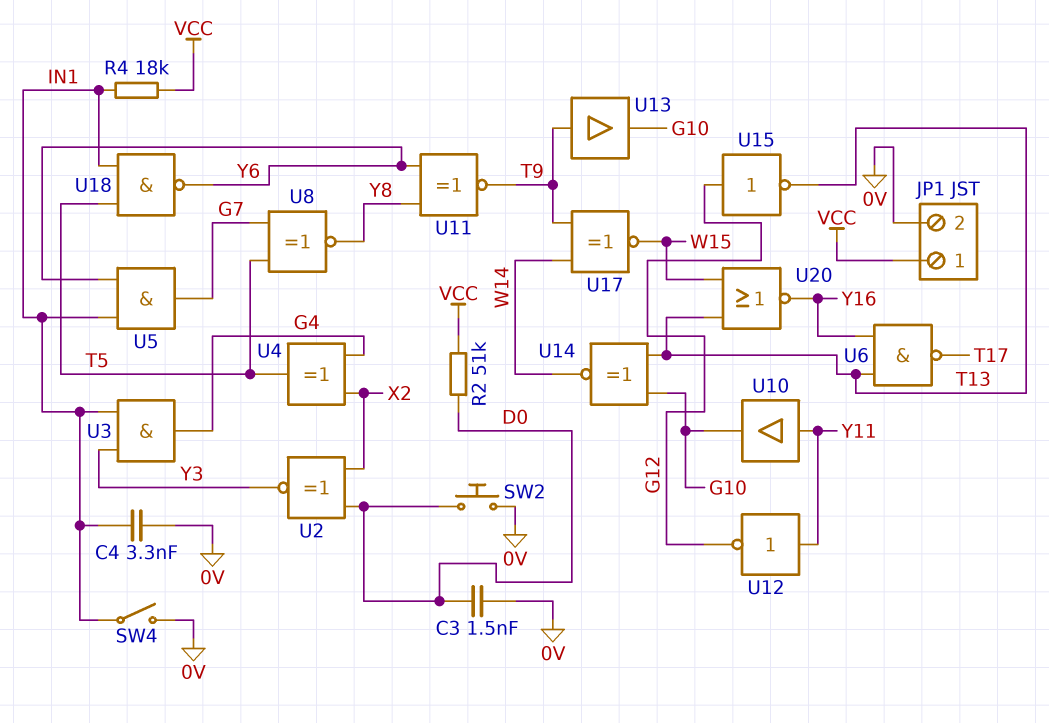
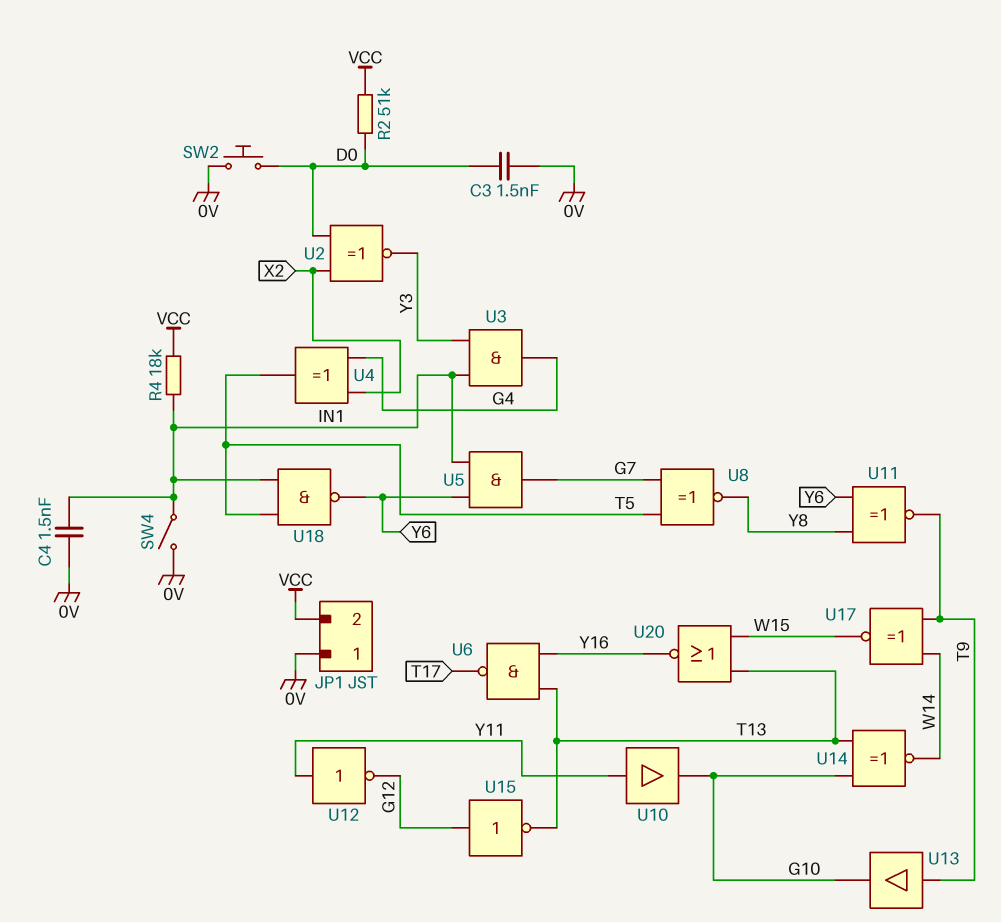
C4: 3.3nF (0V, IN1) -> 1.5nF (0V, IN1)
JP1 pin 1: VCC -> 0V
JP1 pin 2: 0V -> VCC

